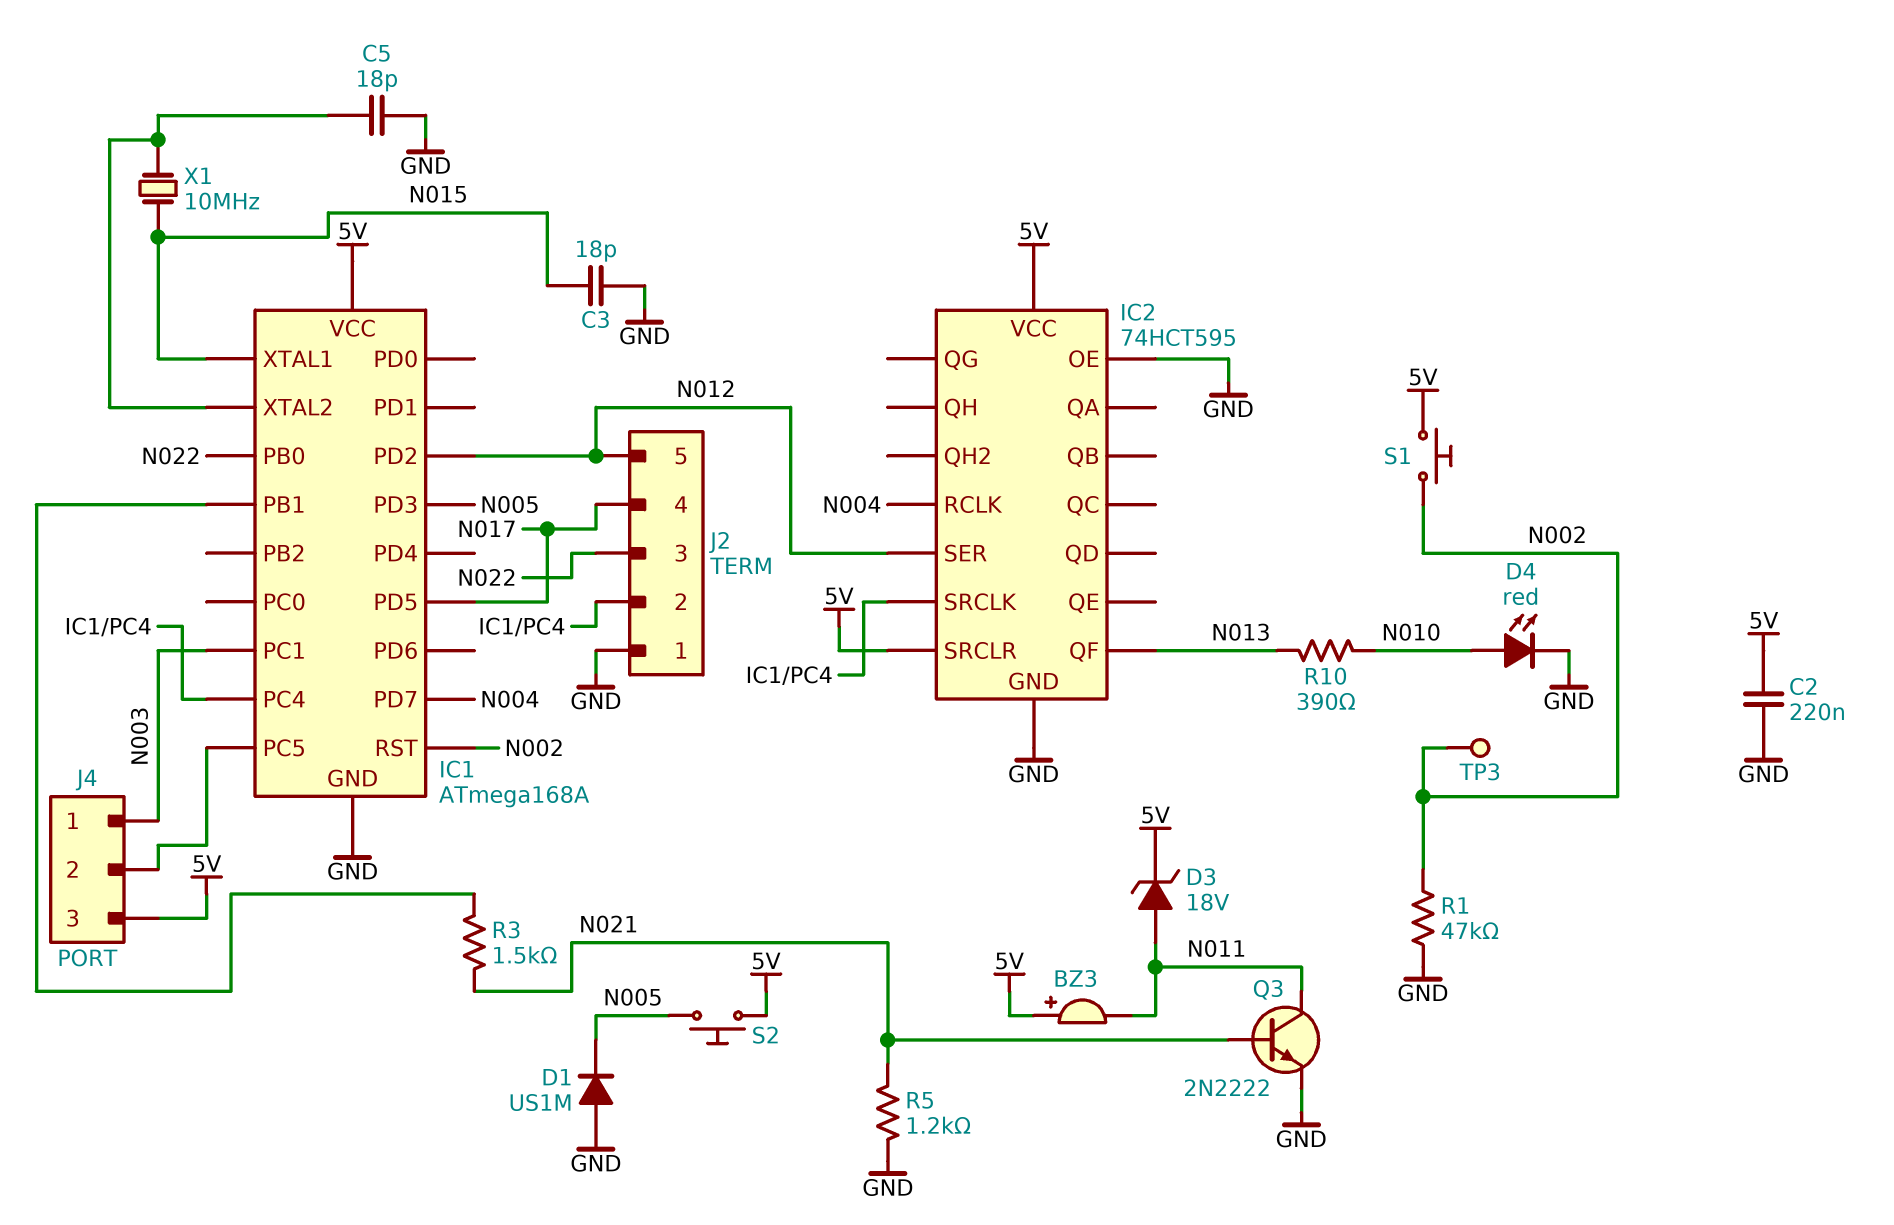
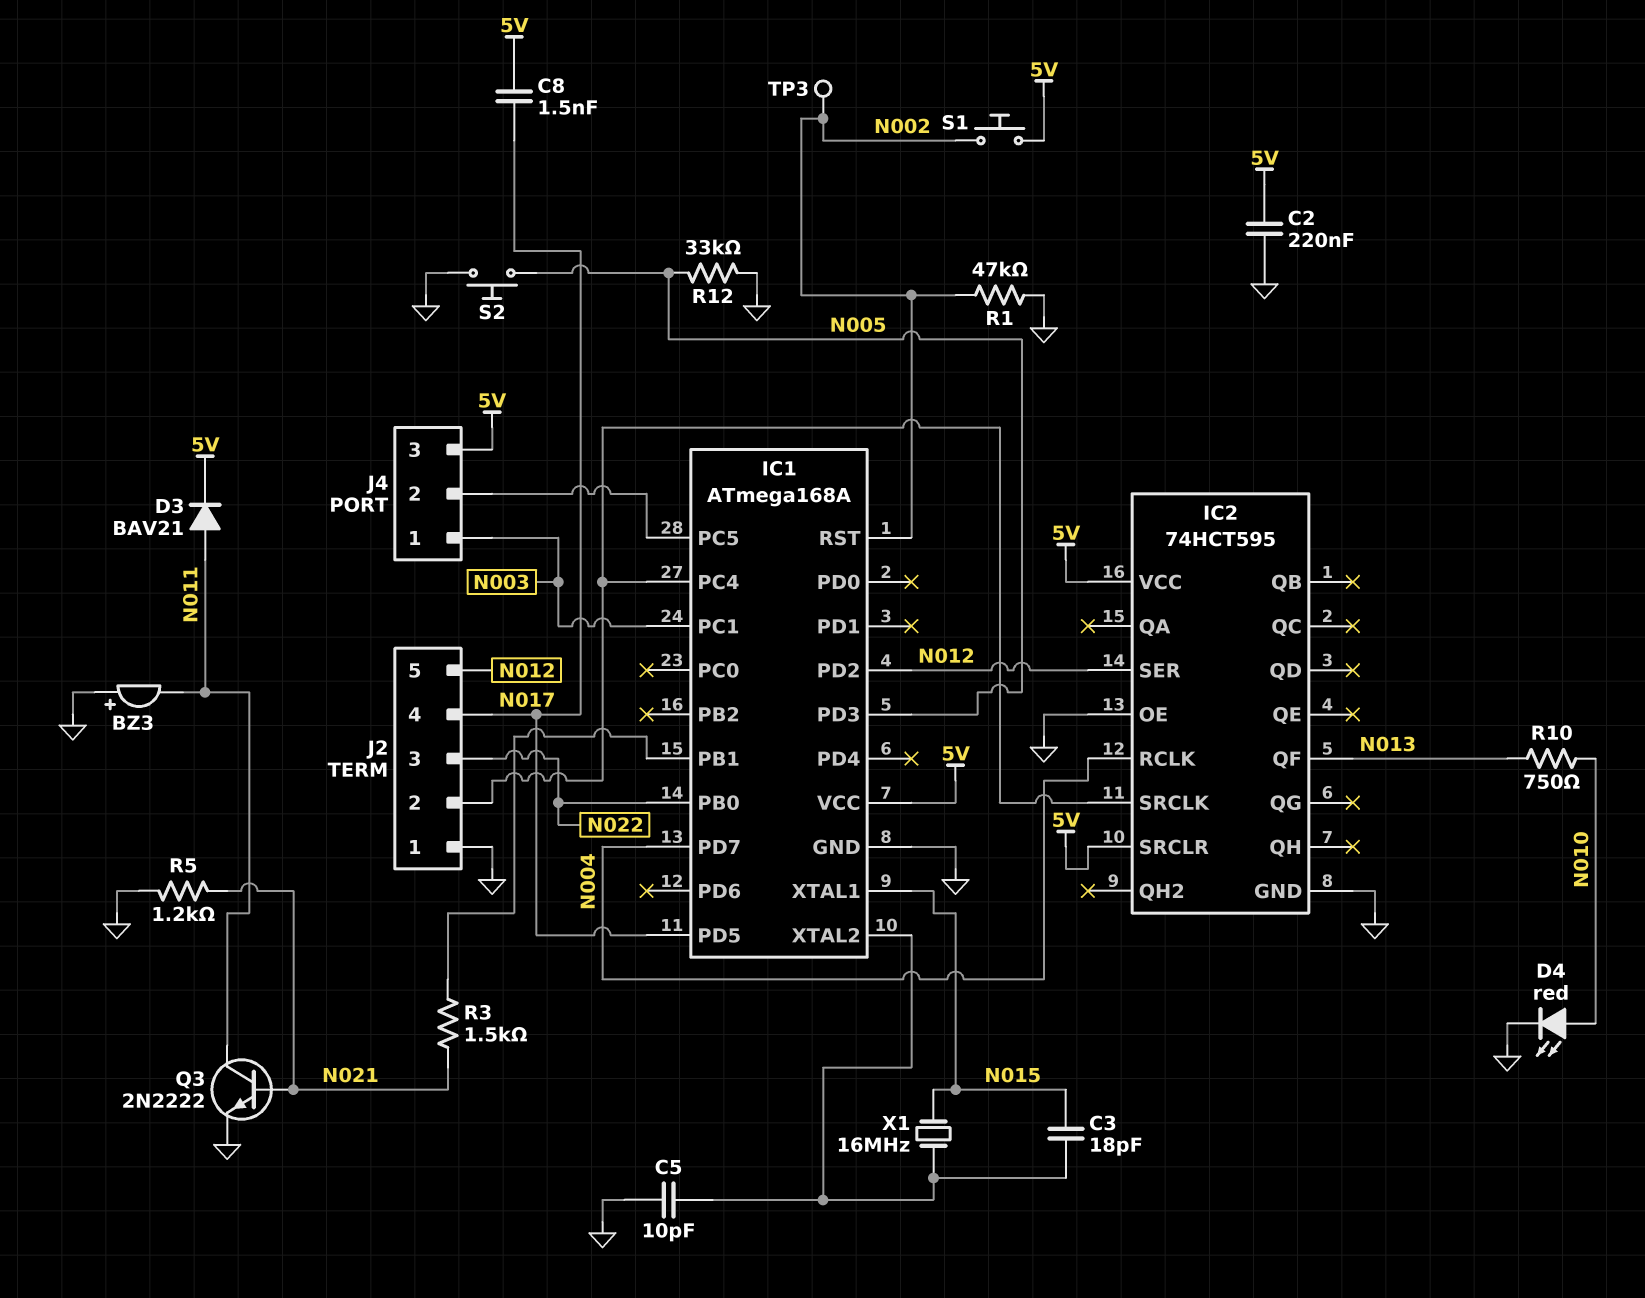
BZ3: buzzer (plus 5V, minus N011) -> buzzer (plus GND, minus N011)
C3: 18pF (GND, N015) -> 18pF (IC1/XTAL2, N015)
C5: 18pF (GND, IC1/XTAL2) -> 10pF (GND, IC1/XTAL2)
C8: none -> 1.5nF (5V, N017)
D1: diode US1M (A GND, K N005) -> none
D3: zener 18V (A N011, K 5V) -> diode BAV21 (A N011, K 5V)
R10: 390 (N010, N013) -> 750 (N010, N013)
R12: none -> 33k (GND, N005)
S2: button (5V, N005) -> button (GND, N005)
X1: 10MHz (IC1/XTAL2, N015) -> 16MHz (IC1/XTAL2, N015)

